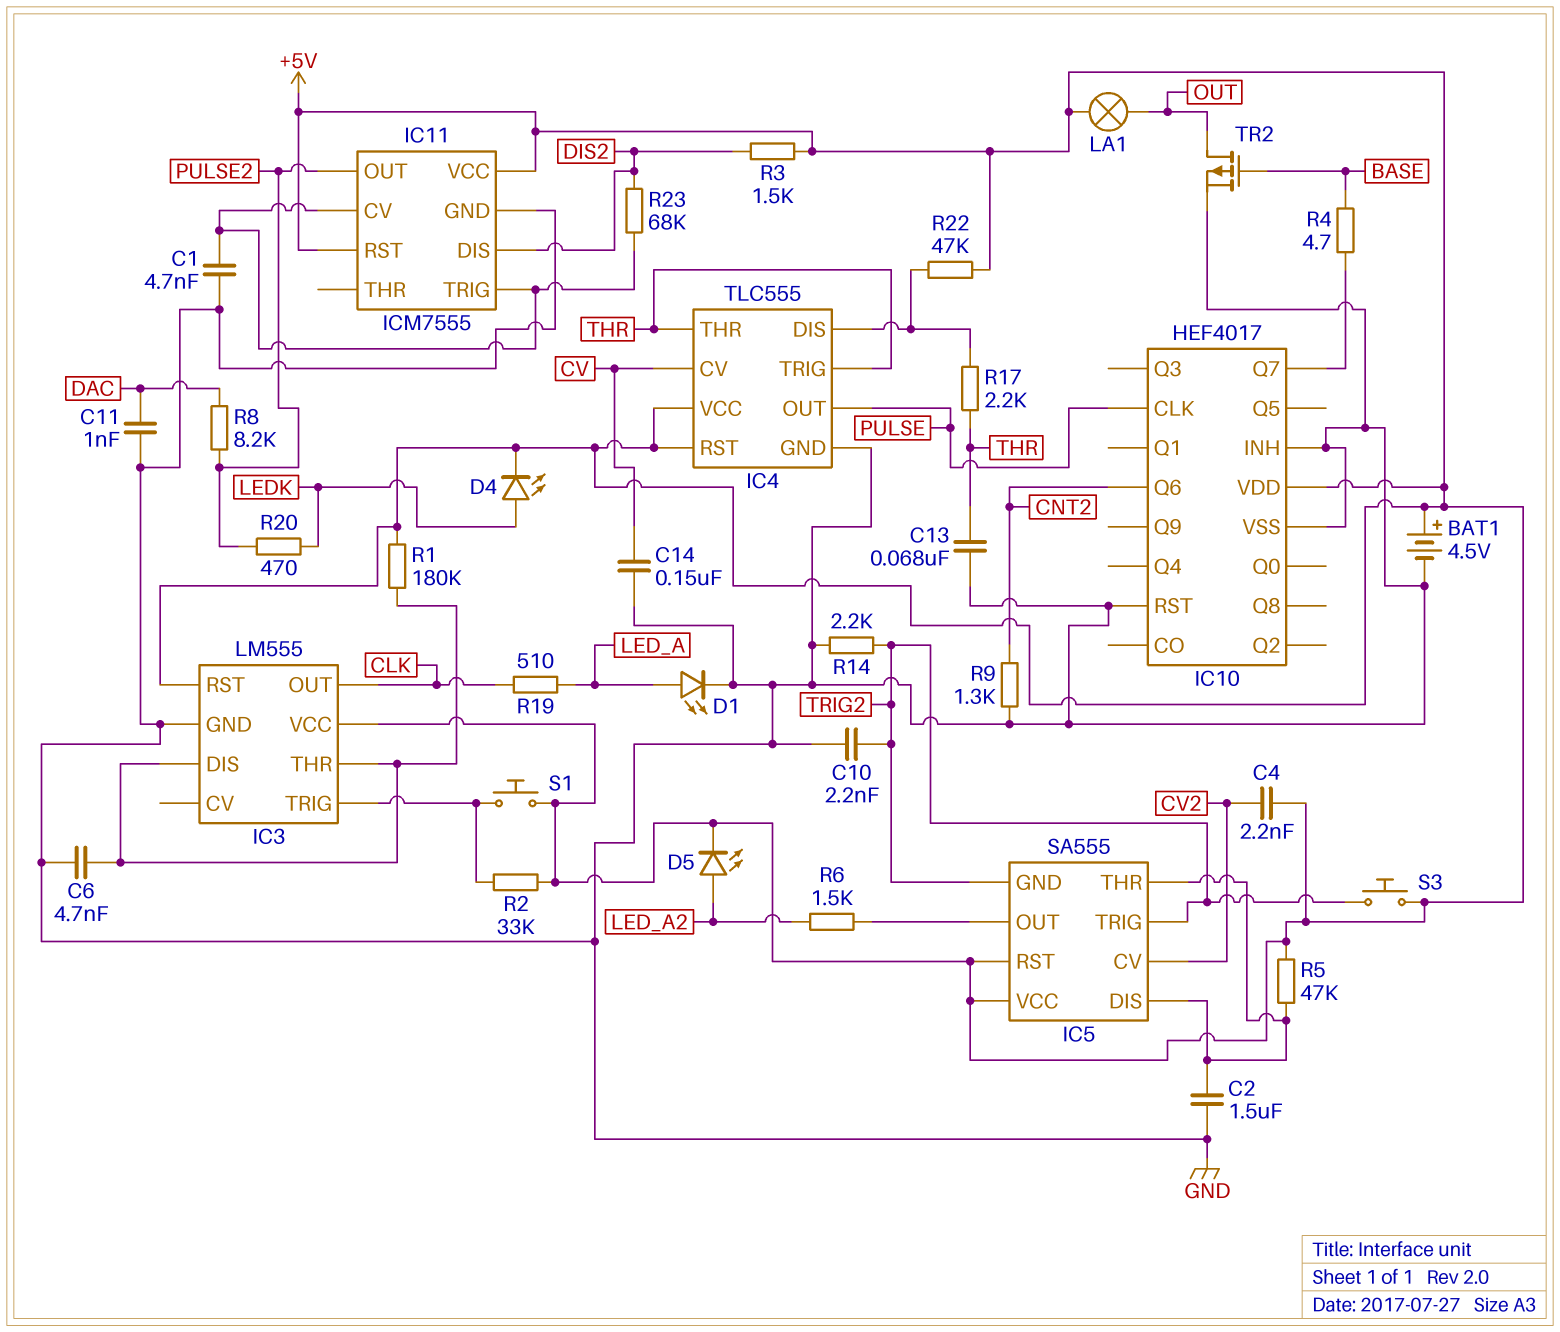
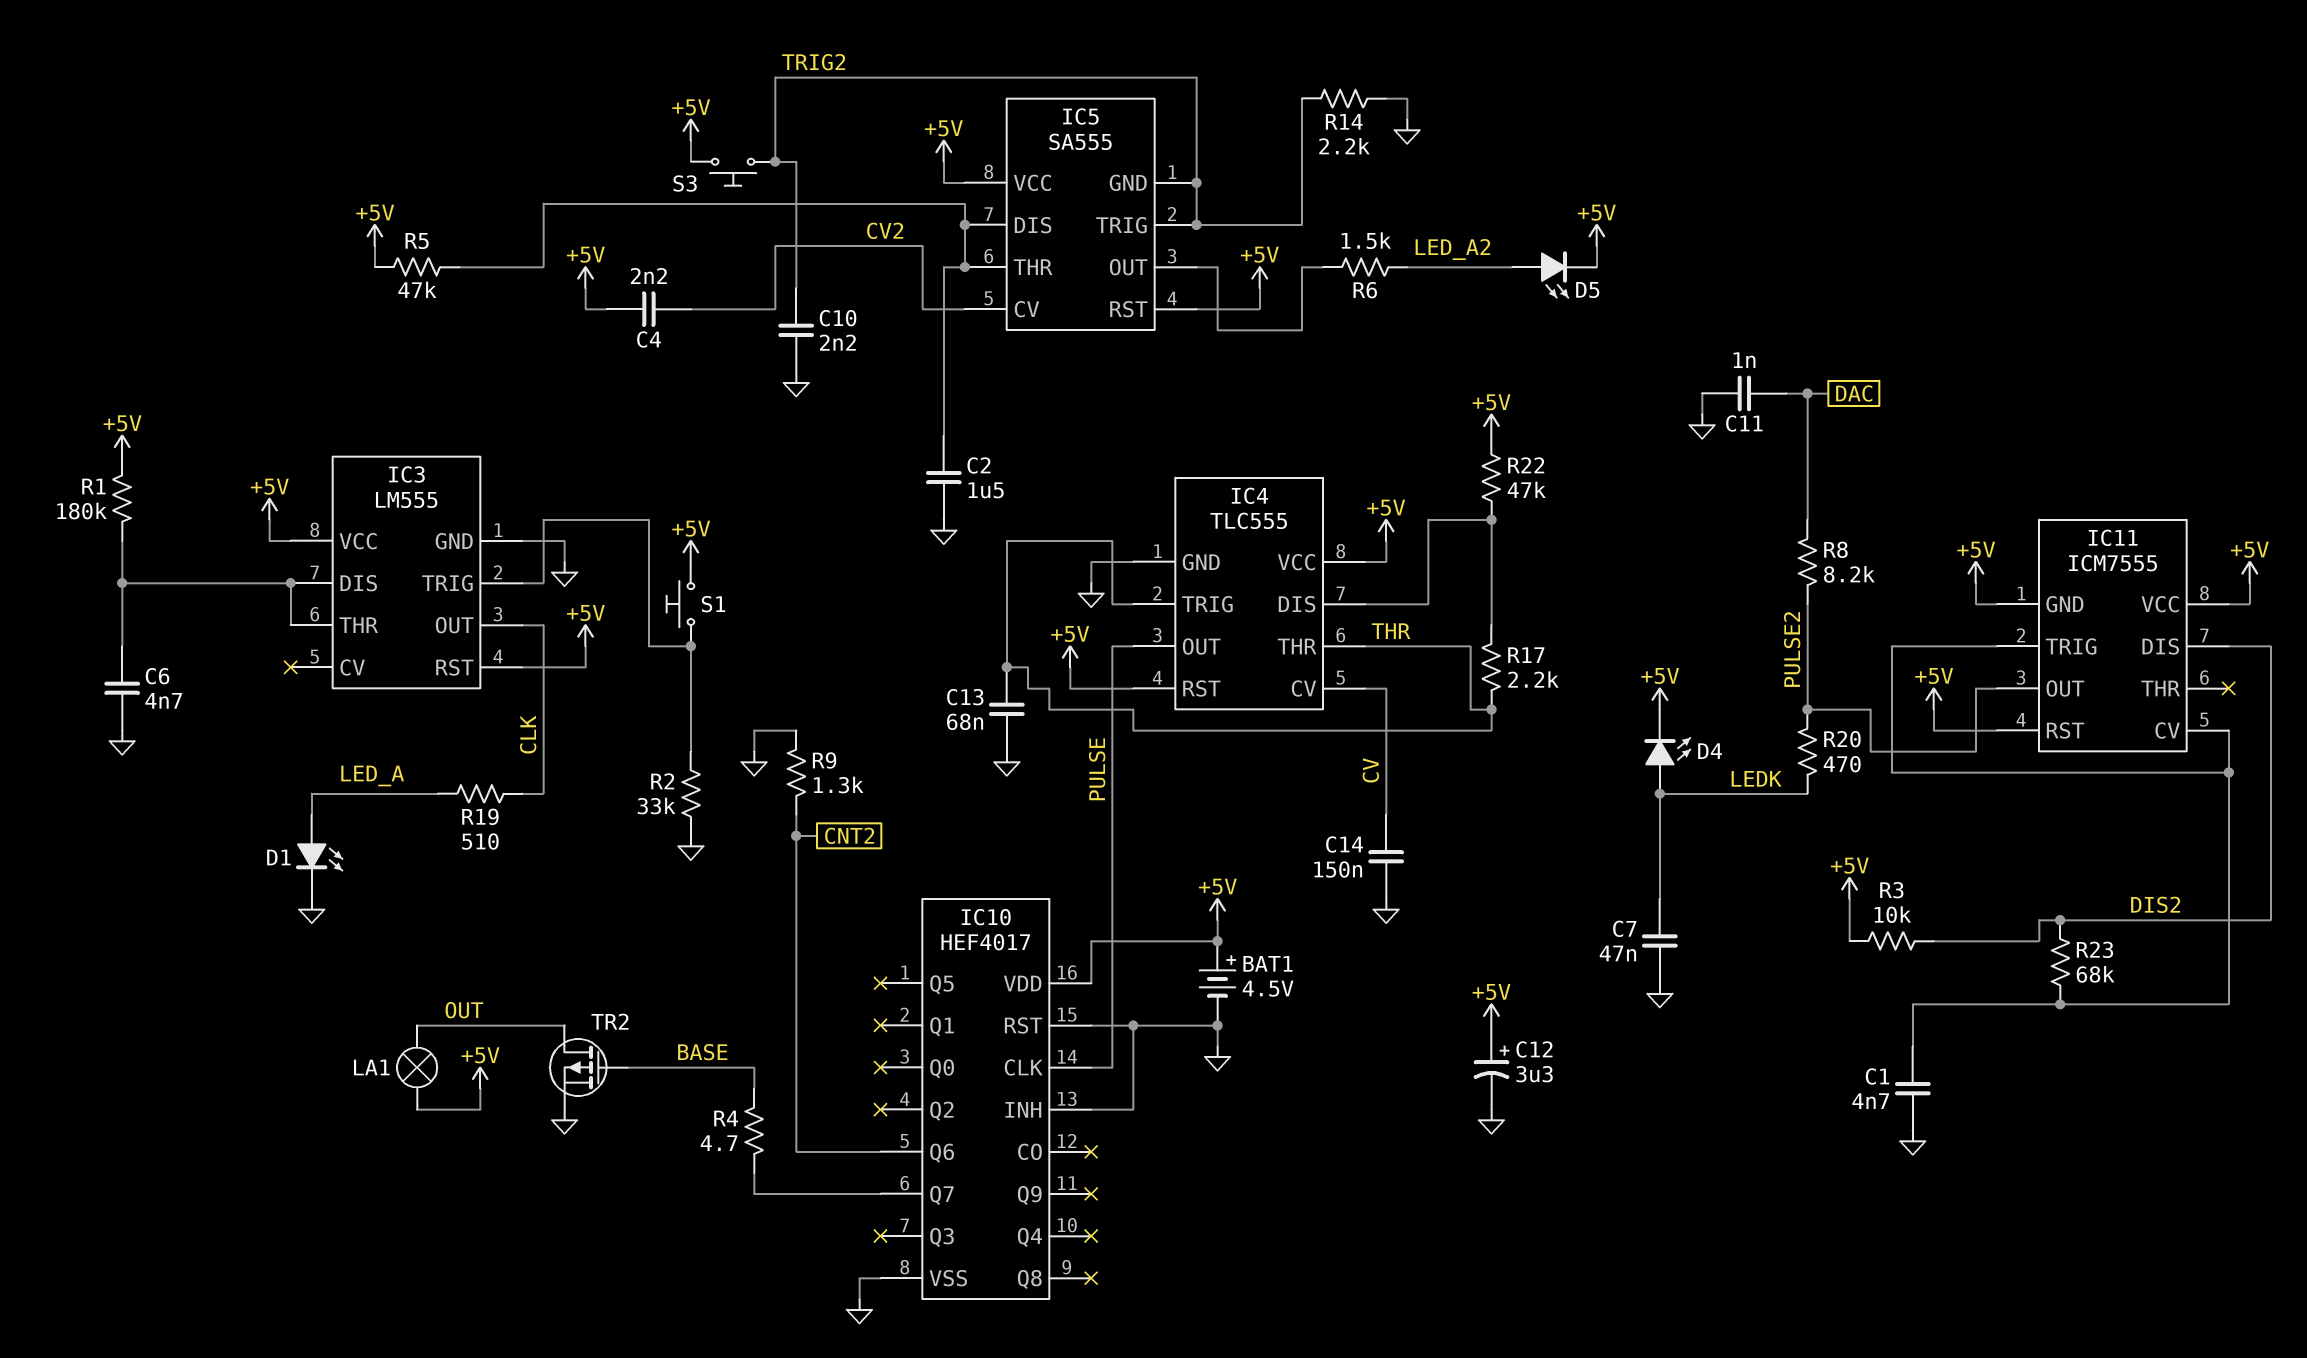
C7: none -> 47nF (GND, LEDK)
C12: none -> 3.3uF (plus +5V, minus GND)
IC11 pin GND: GND -> +5V
R2: 33k (+5V, IC3/TRIG) -> 33k (GND, IC3/TRIG)
R3: 1.5k (+5V, DIS2) -> 10k (+5V, DIS2)

